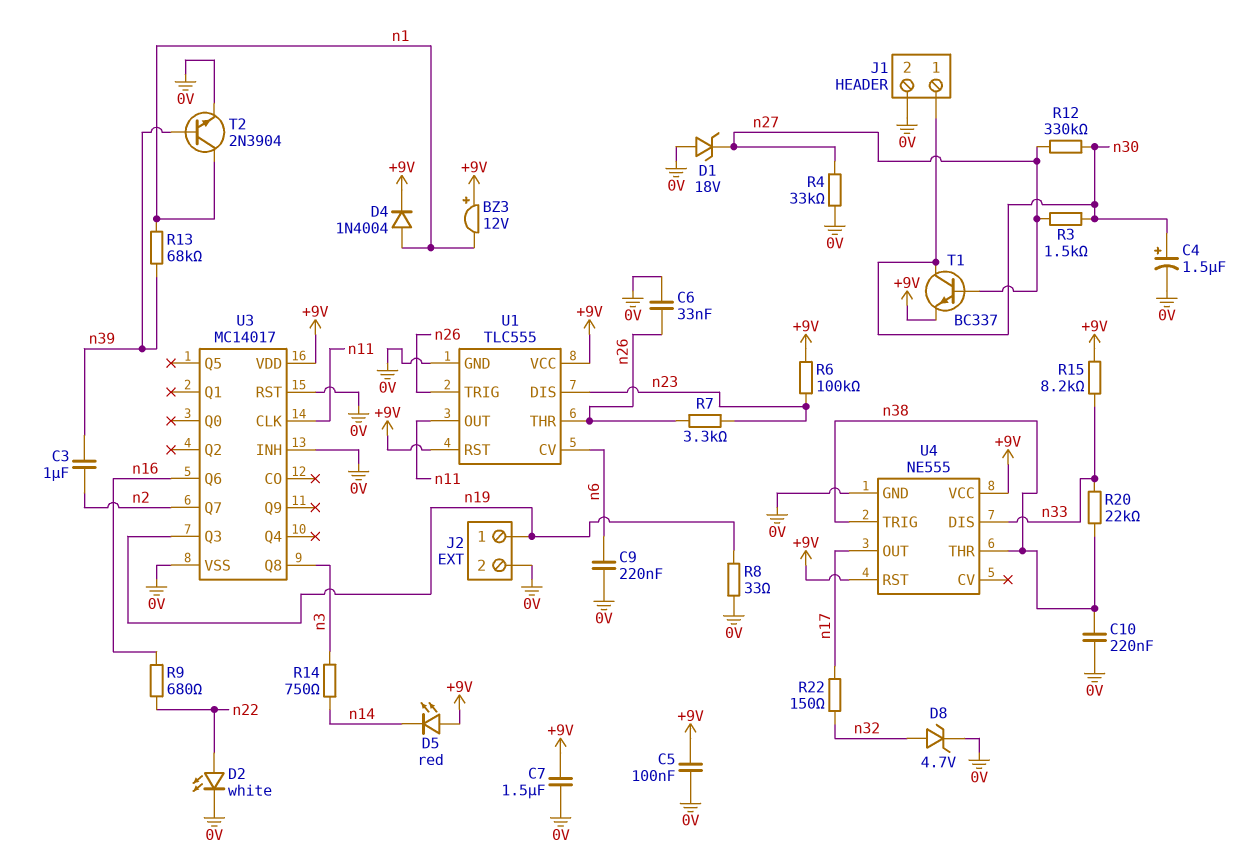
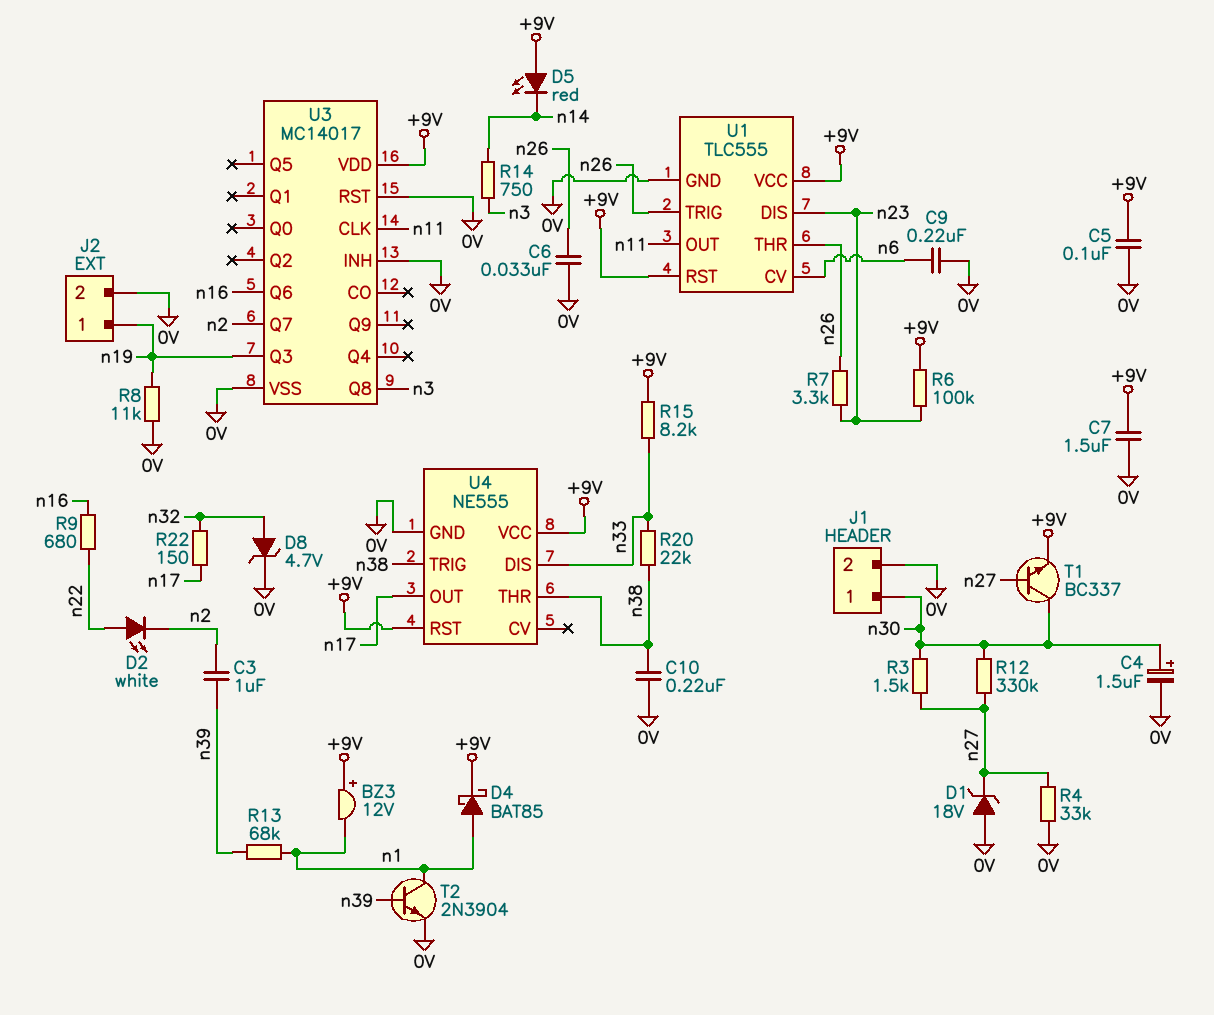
D2: LED white (A n22, K 0V) -> LED white (A n22, K n2)
D4: diode 1N4004 (A n1, K +9V) -> schottky BAT85 (A n1, K +9V)
R8: 33 (0V, n19) -> 11k (0V, n19)

